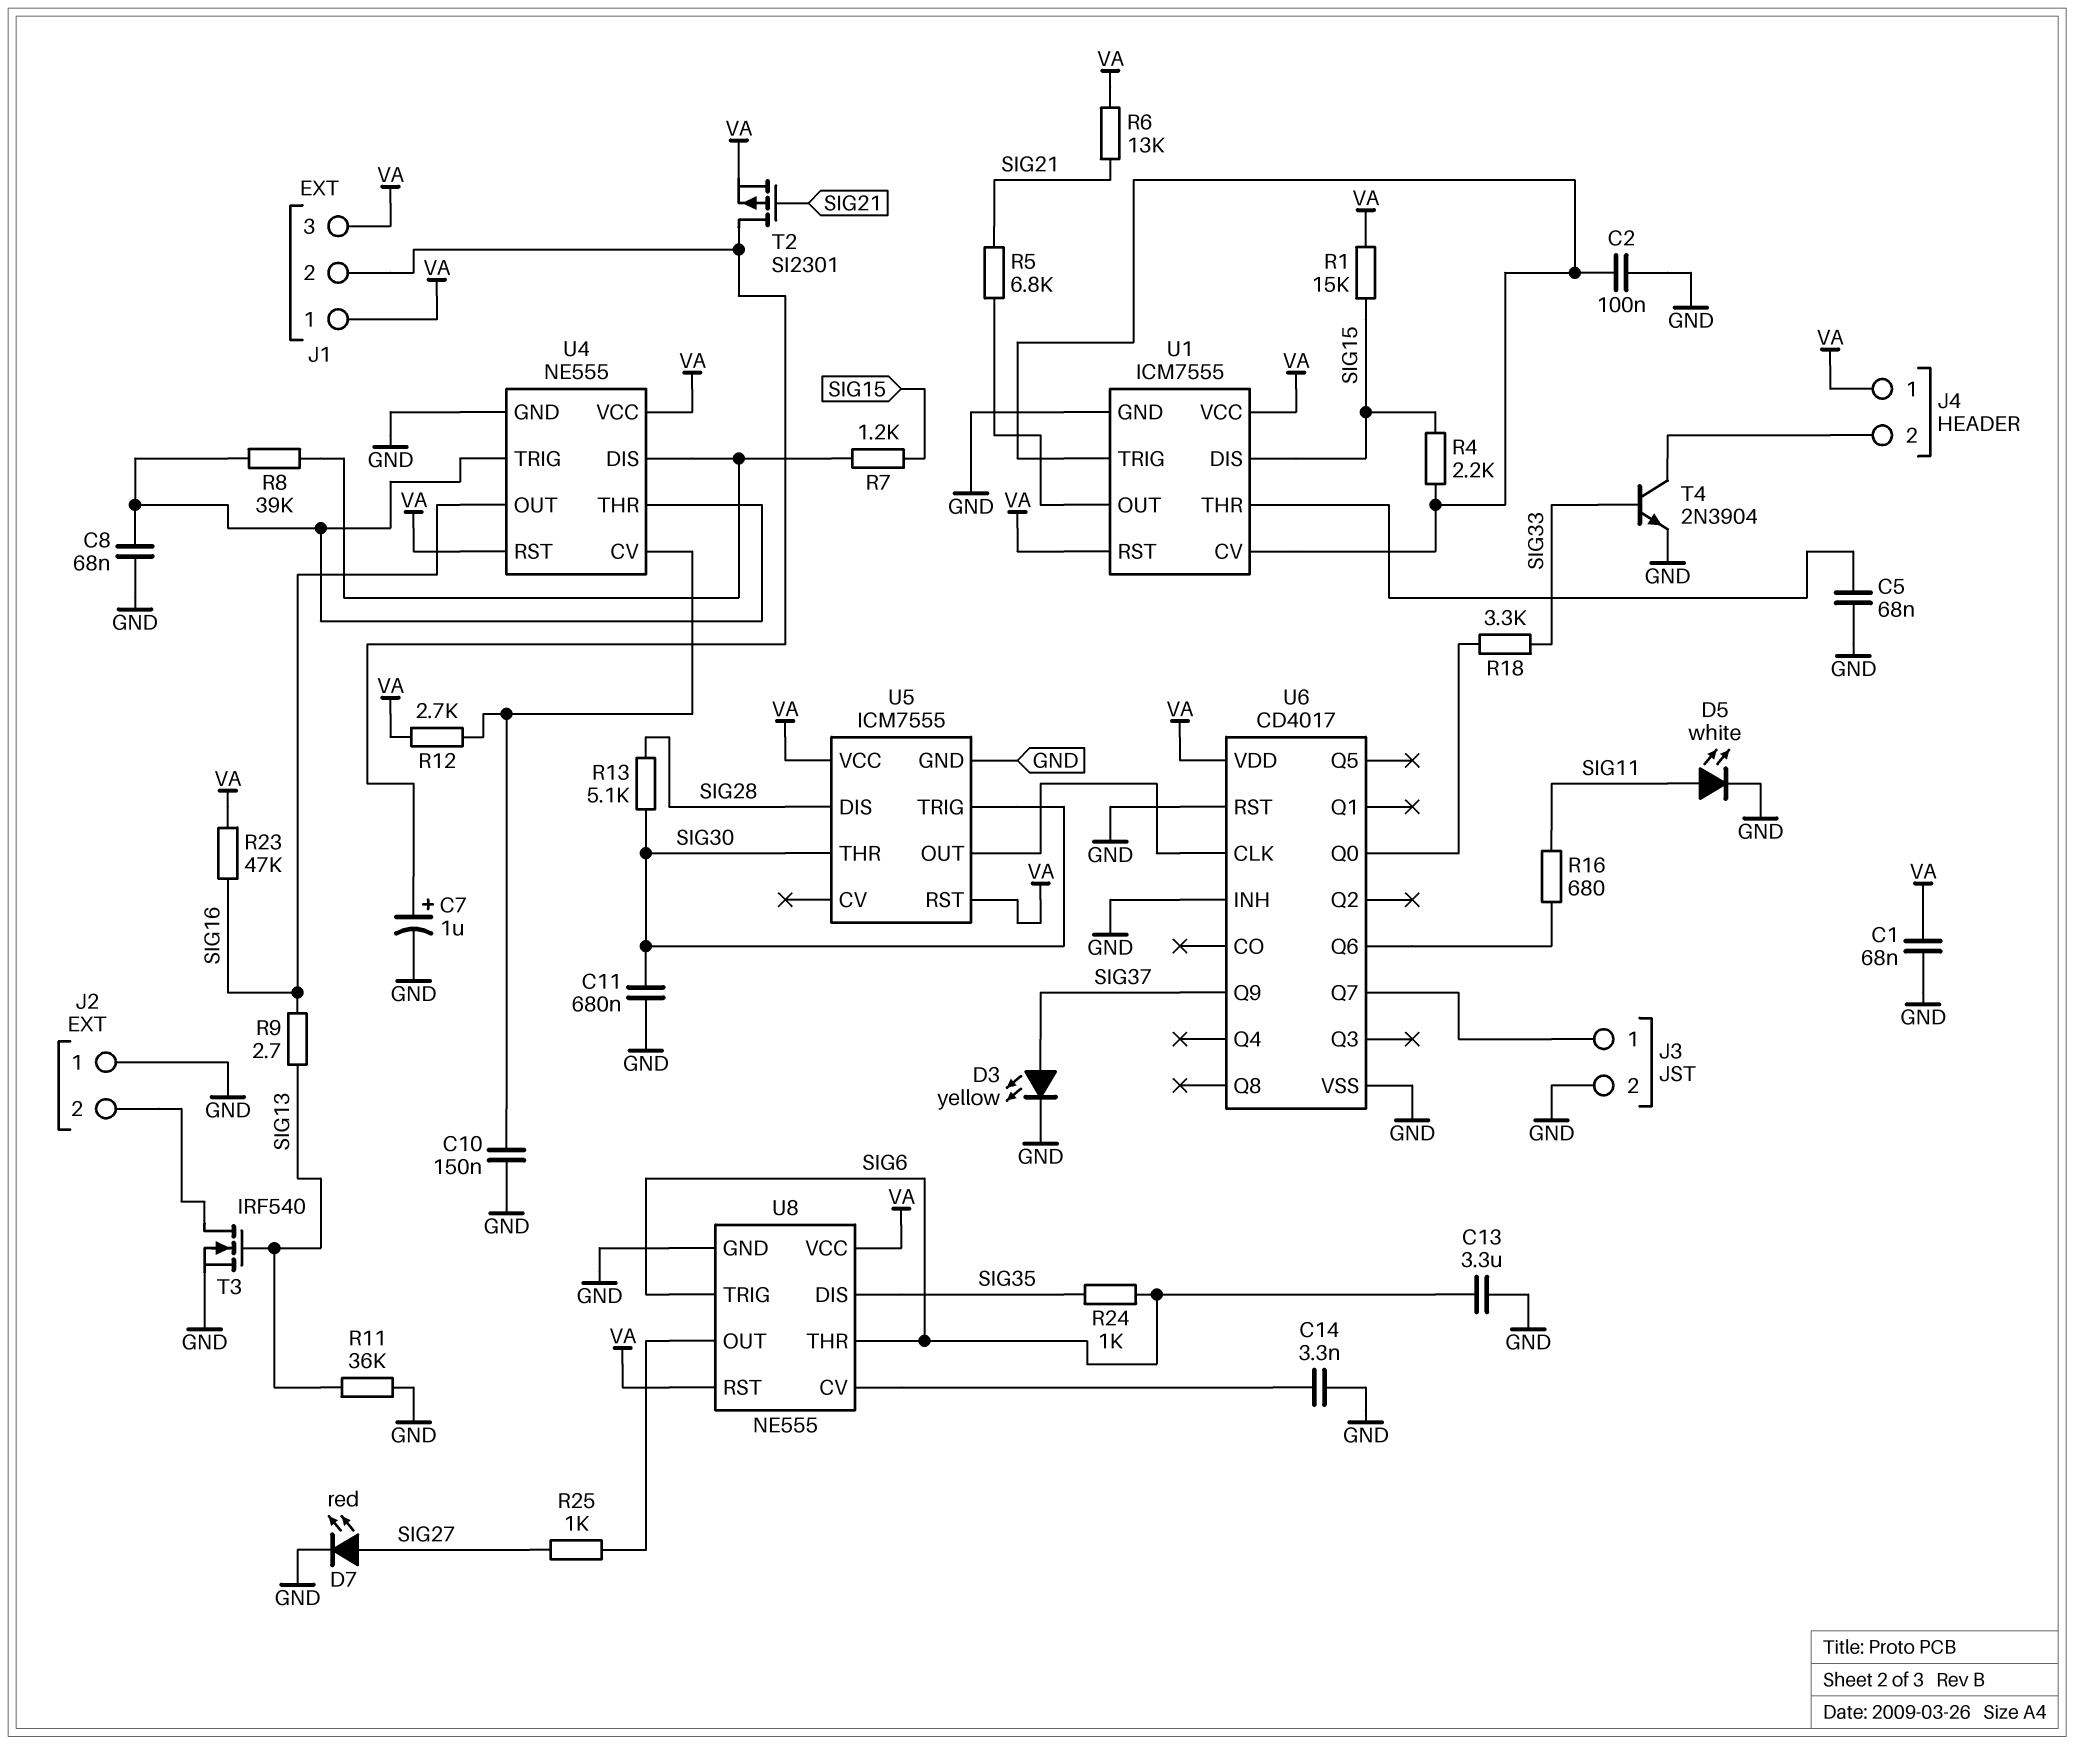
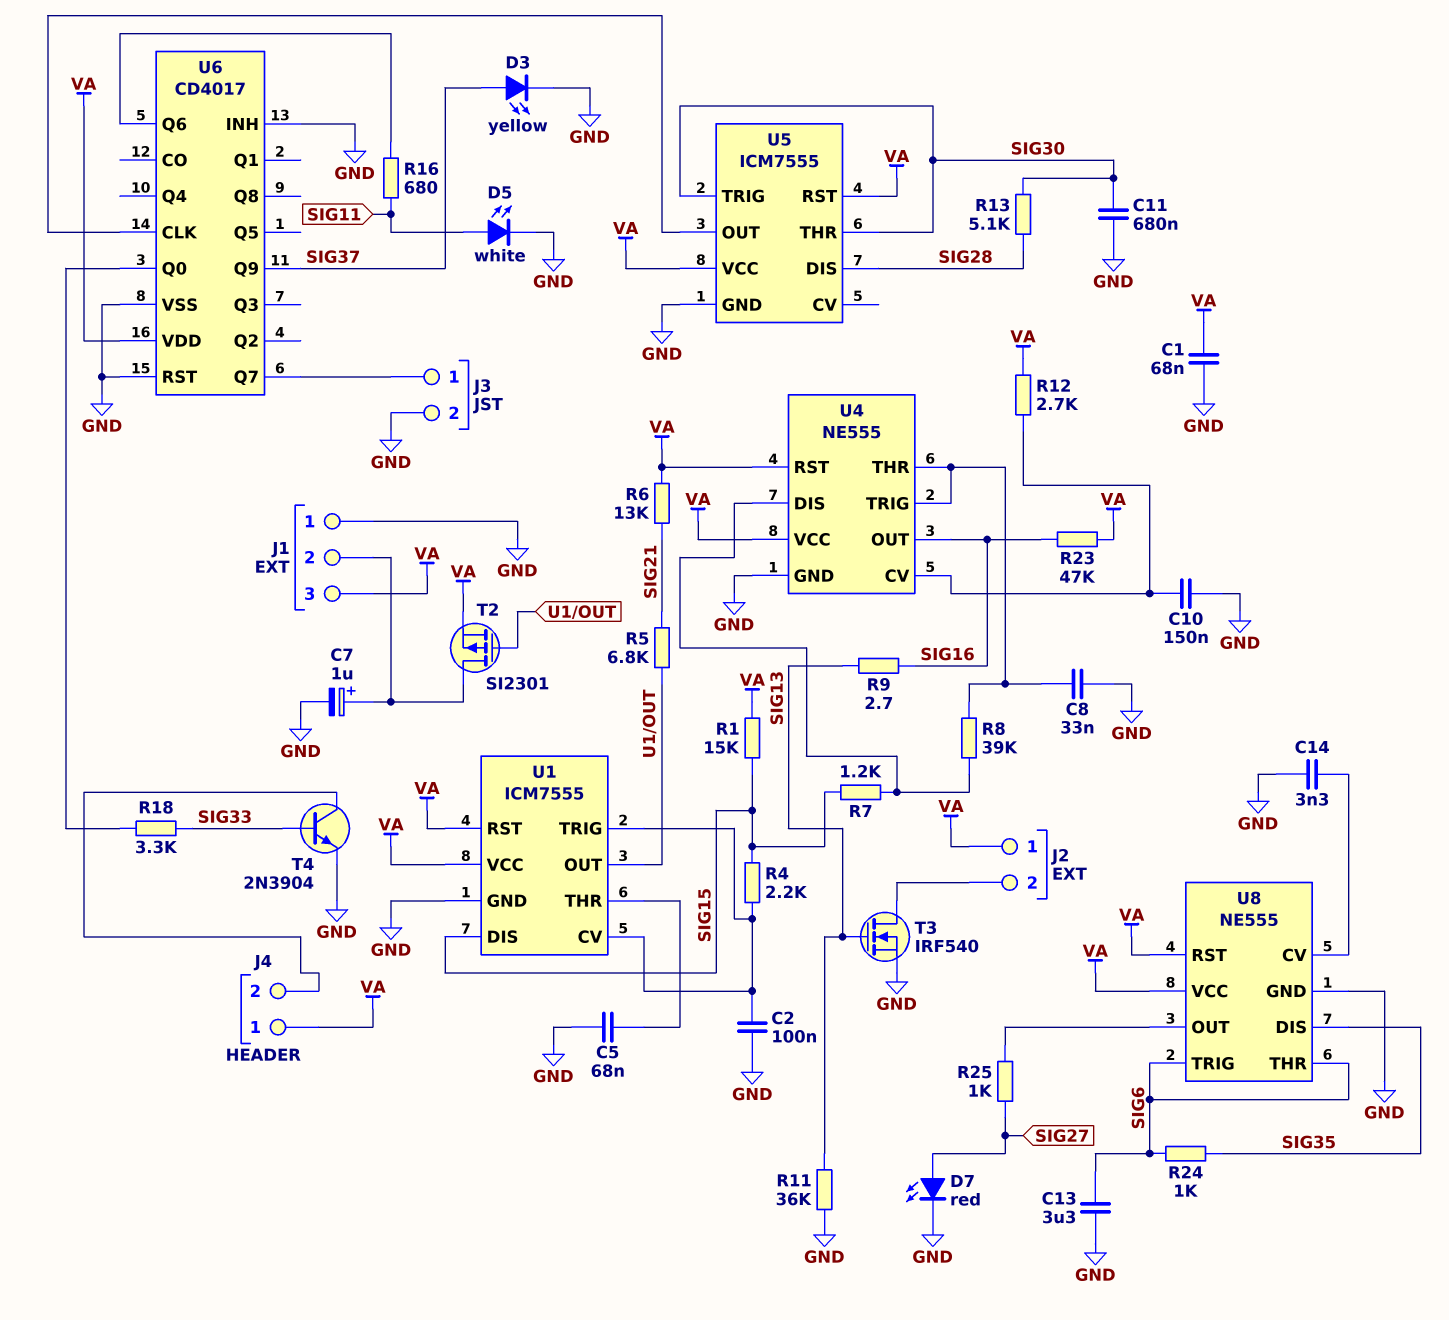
C8: 68nF (GND, U4/THR) -> 33nF (GND, U4/THR)
J1 pin 1: VA -> GND
J2 pin 1: GND -> VA
T2: PMOS SI2301 (G SIG21, D J1/2, S VA) -> PMOS SI2301 (G U1/OUT, D J1/2, S VA)

